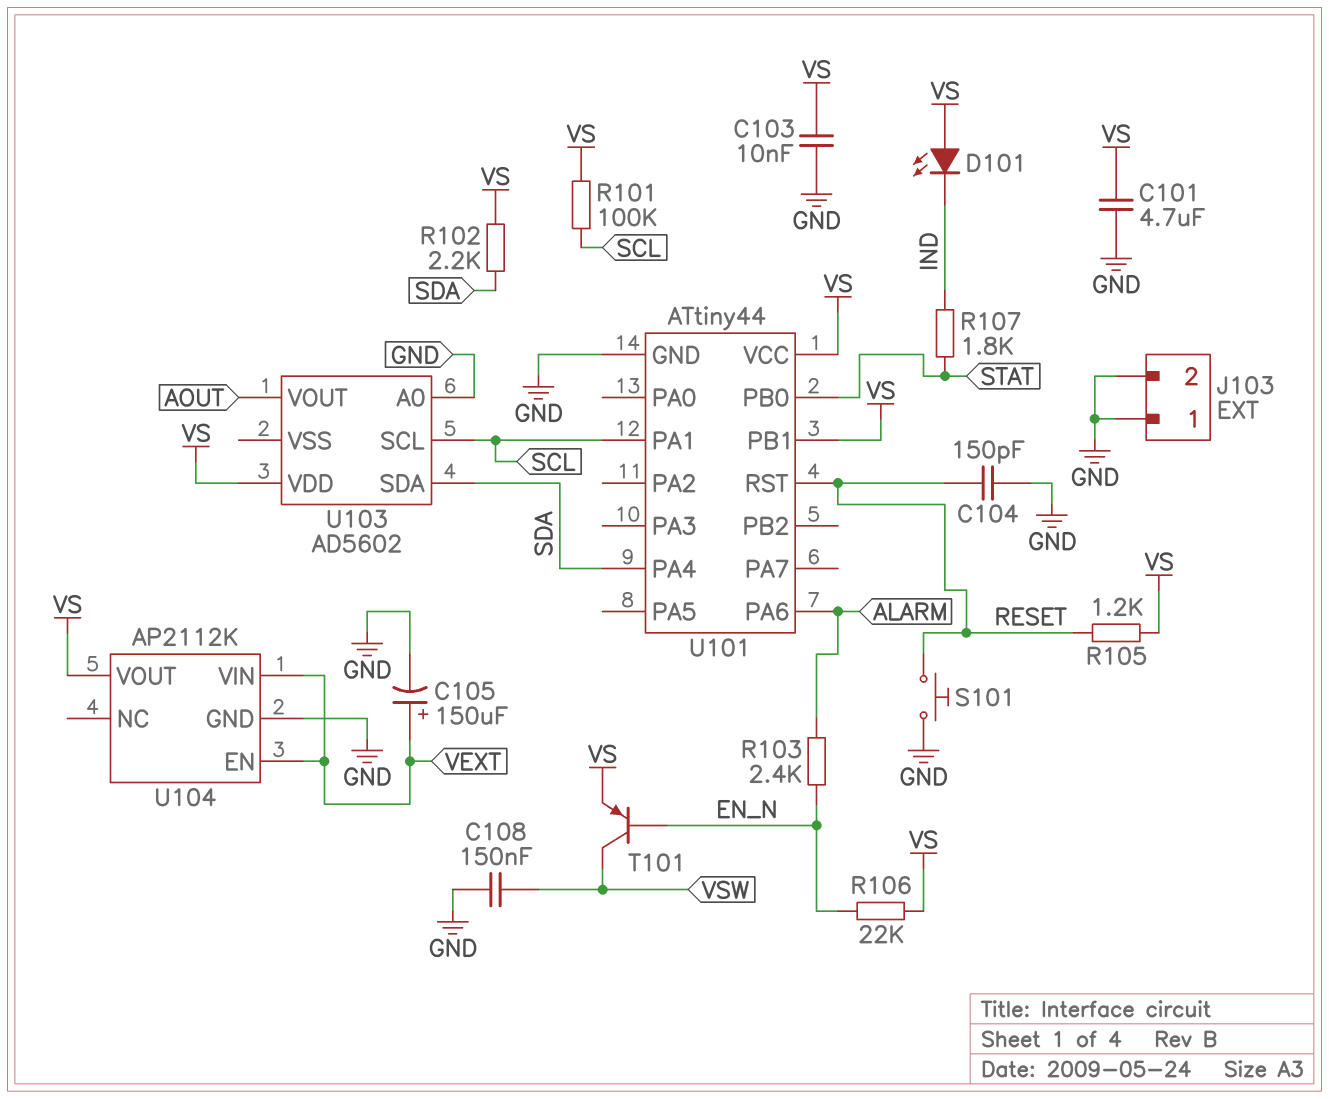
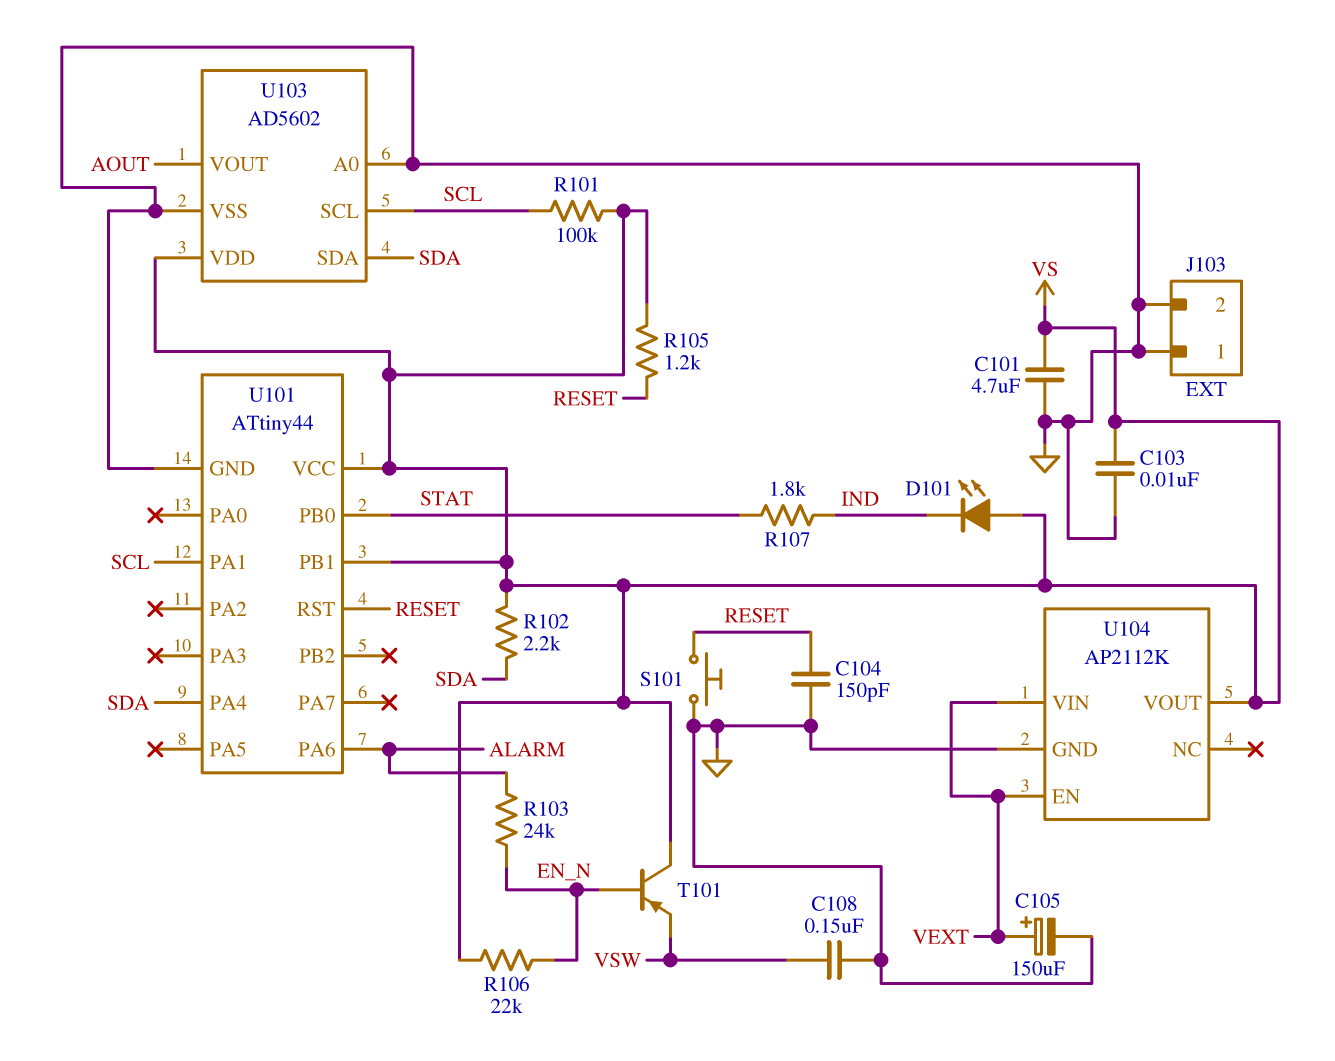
R103: 2.4k (ALARM, EN_N) -> 24k (ALARM, EN_N)
T101: PNP (B EN_N, C VSW, E VS) -> PNP (B EN_N, C VS, E VSW)
U103 pin VSS: none -> GND

